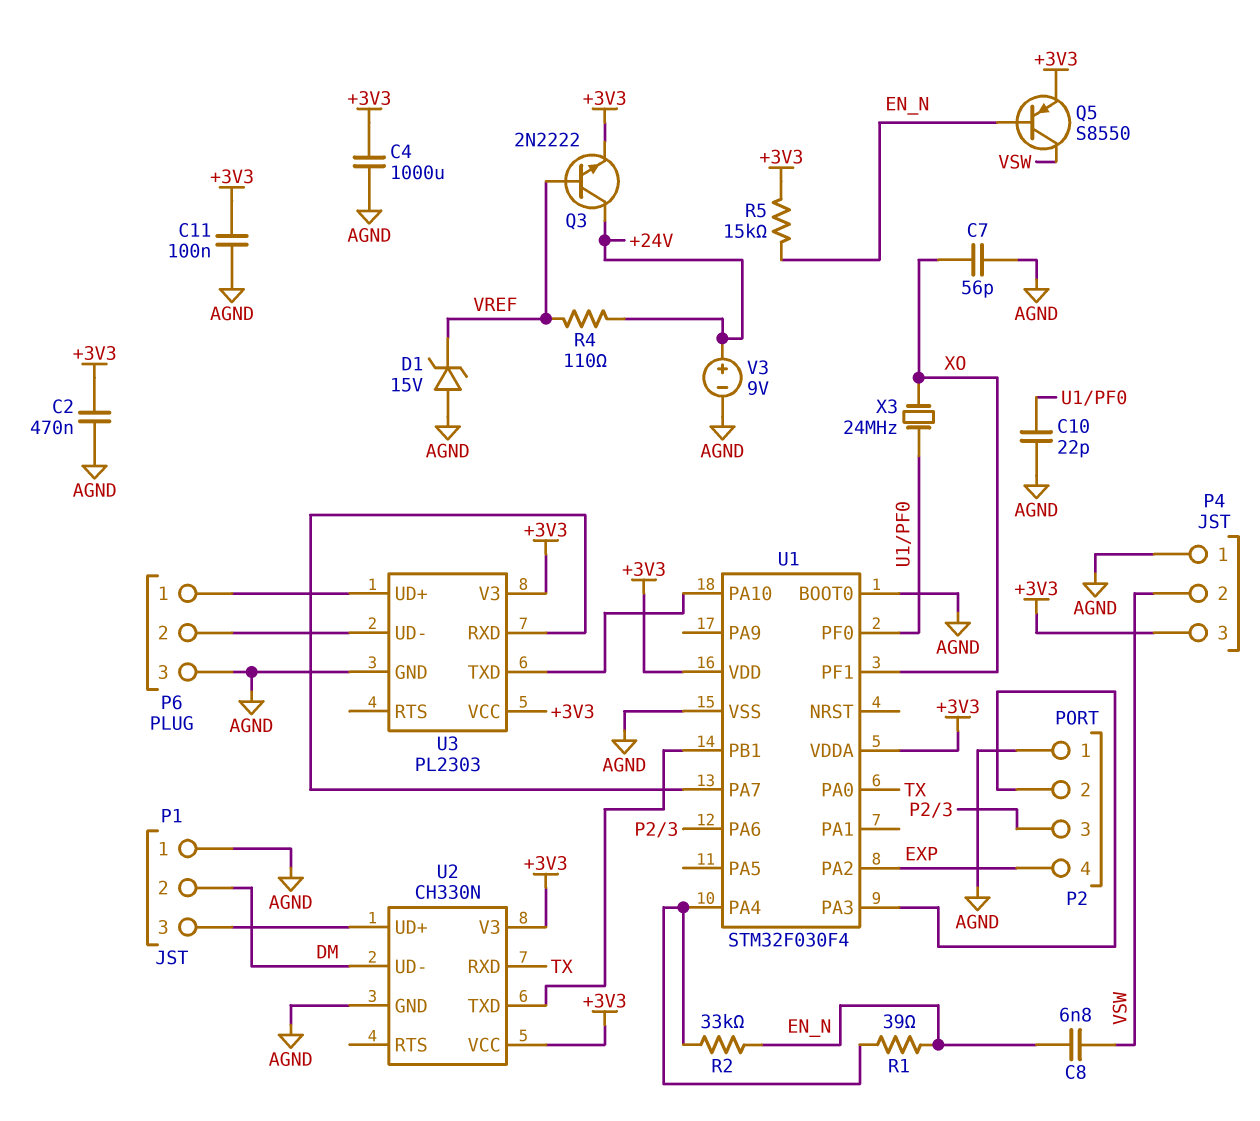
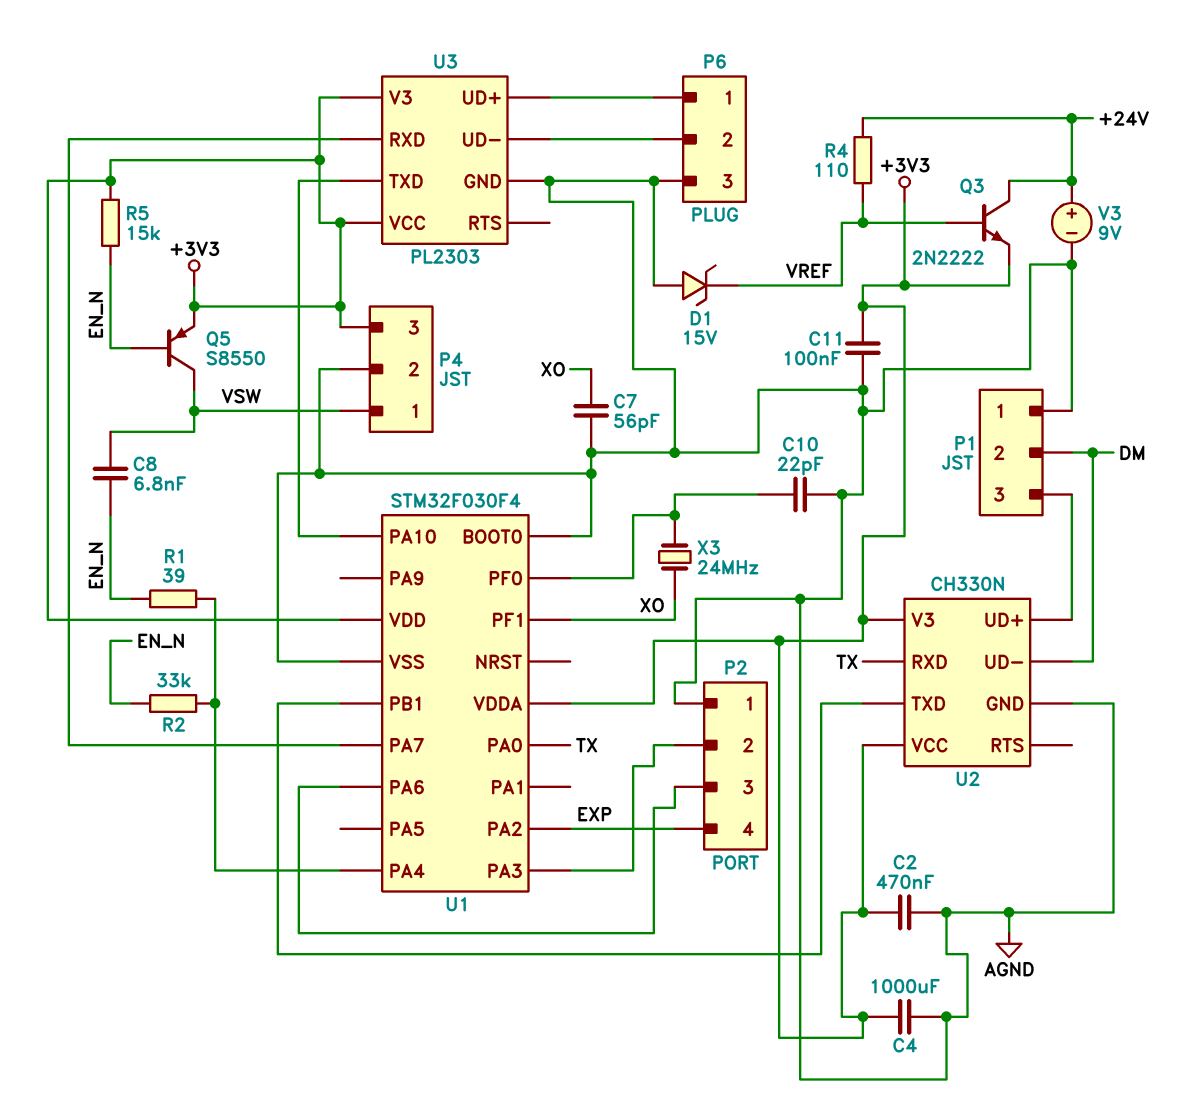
P4 pin 1: AGND -> VSW
P4 pin 2: VSW -> AGND

